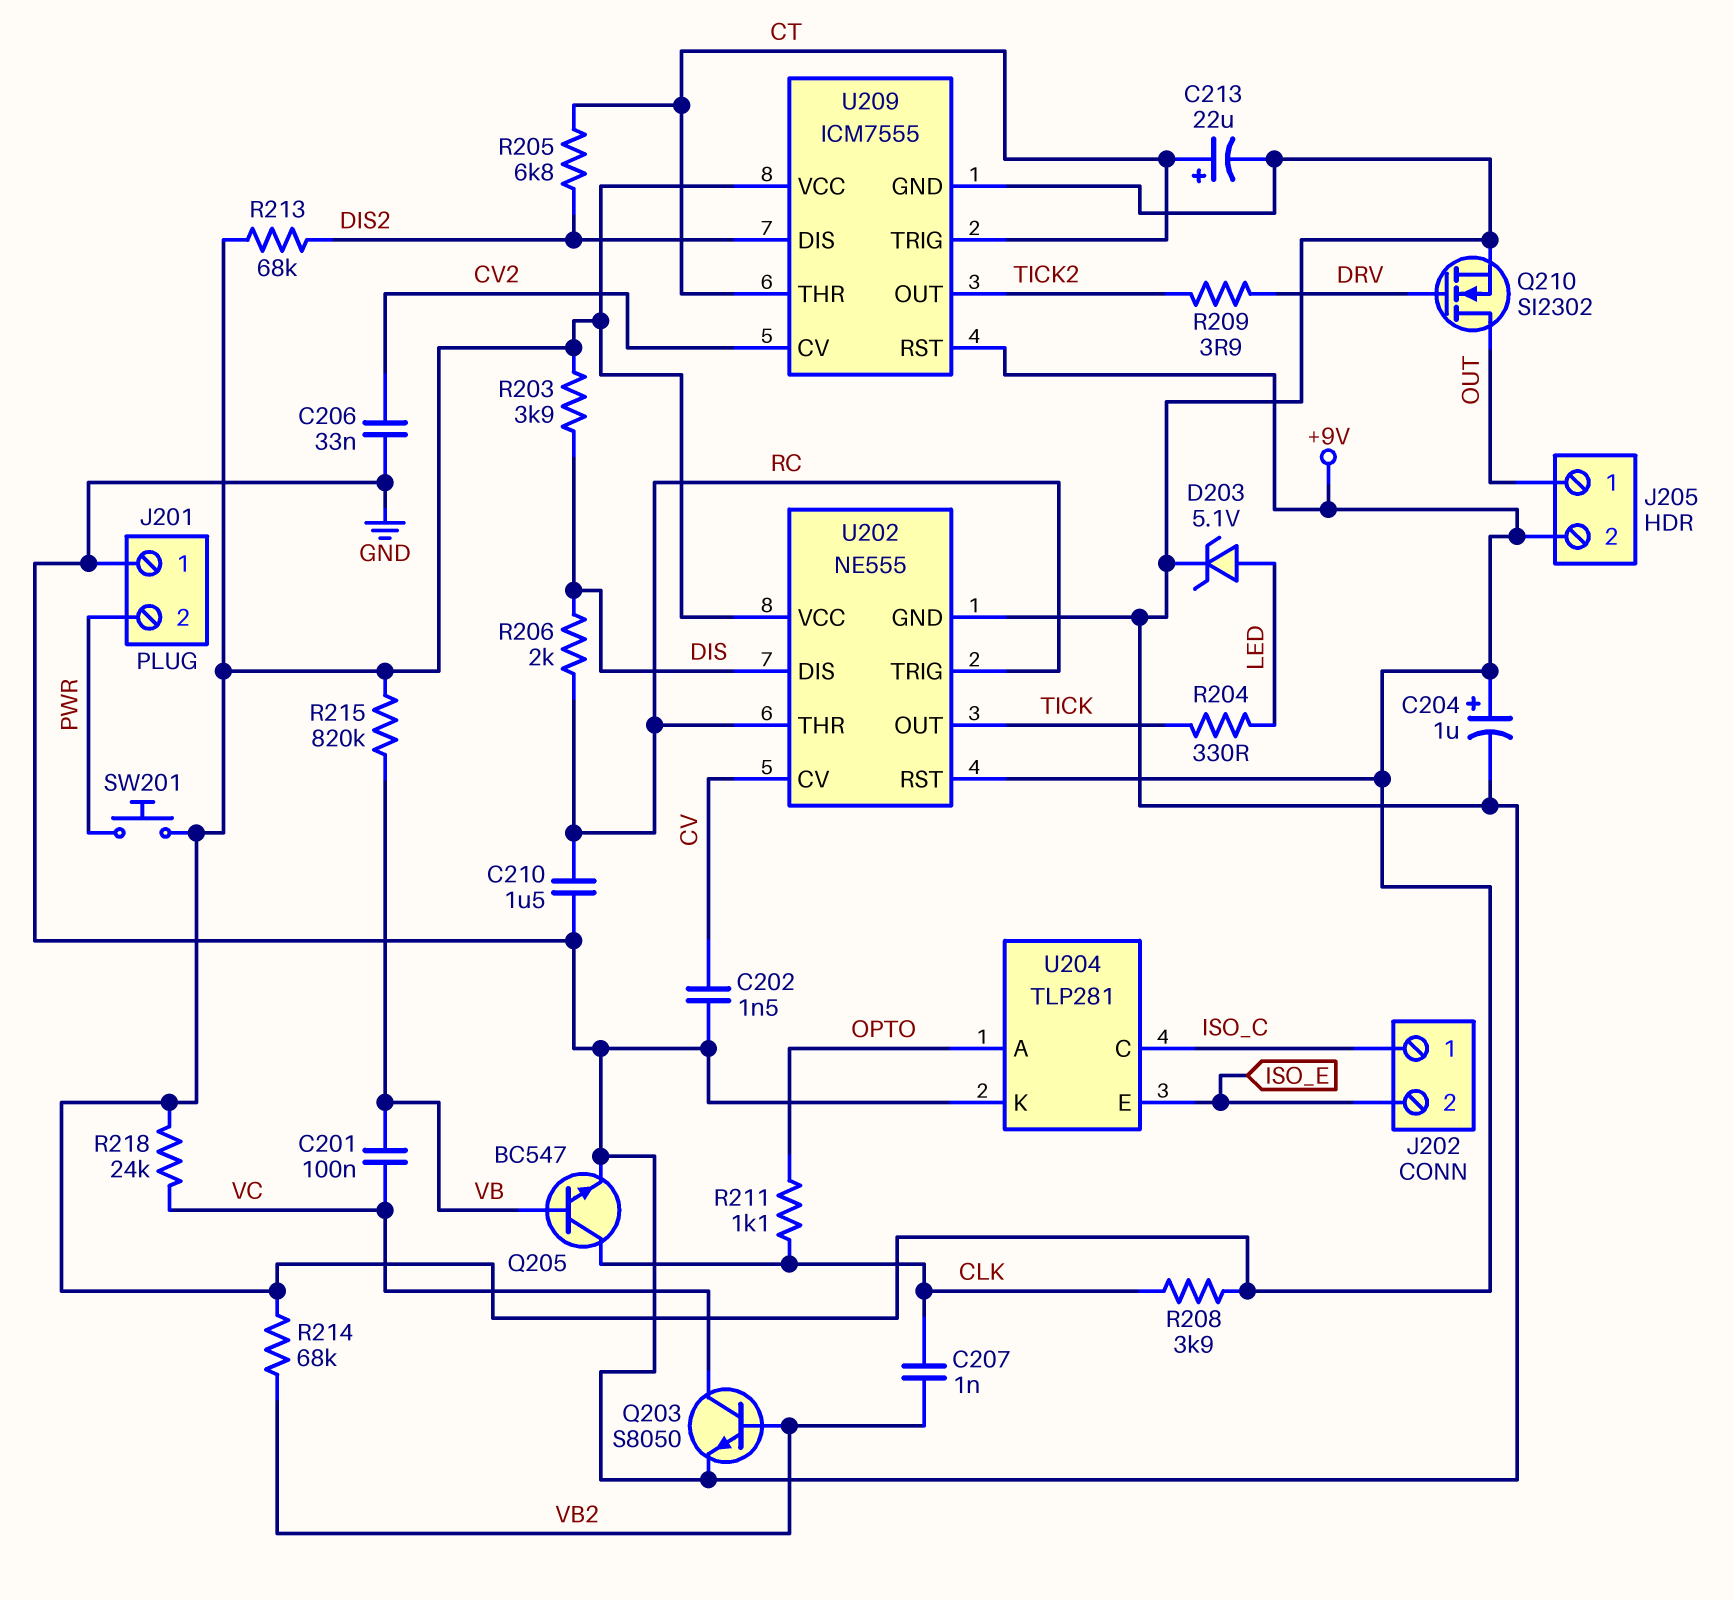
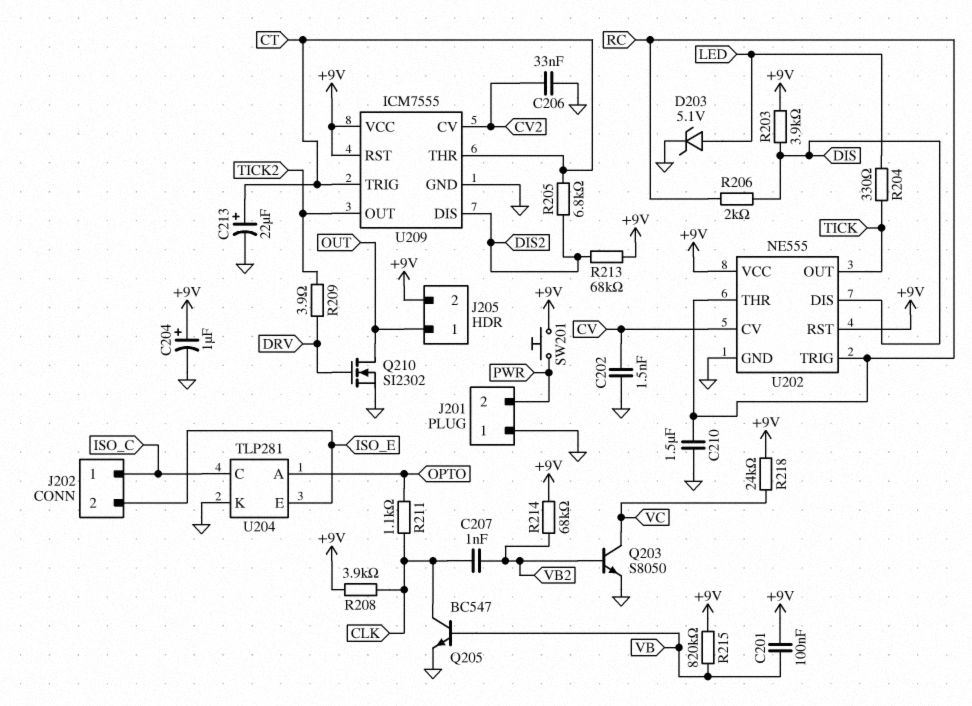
C201: 100nF (VB, VC) -> 100nF (+9V, VB)

